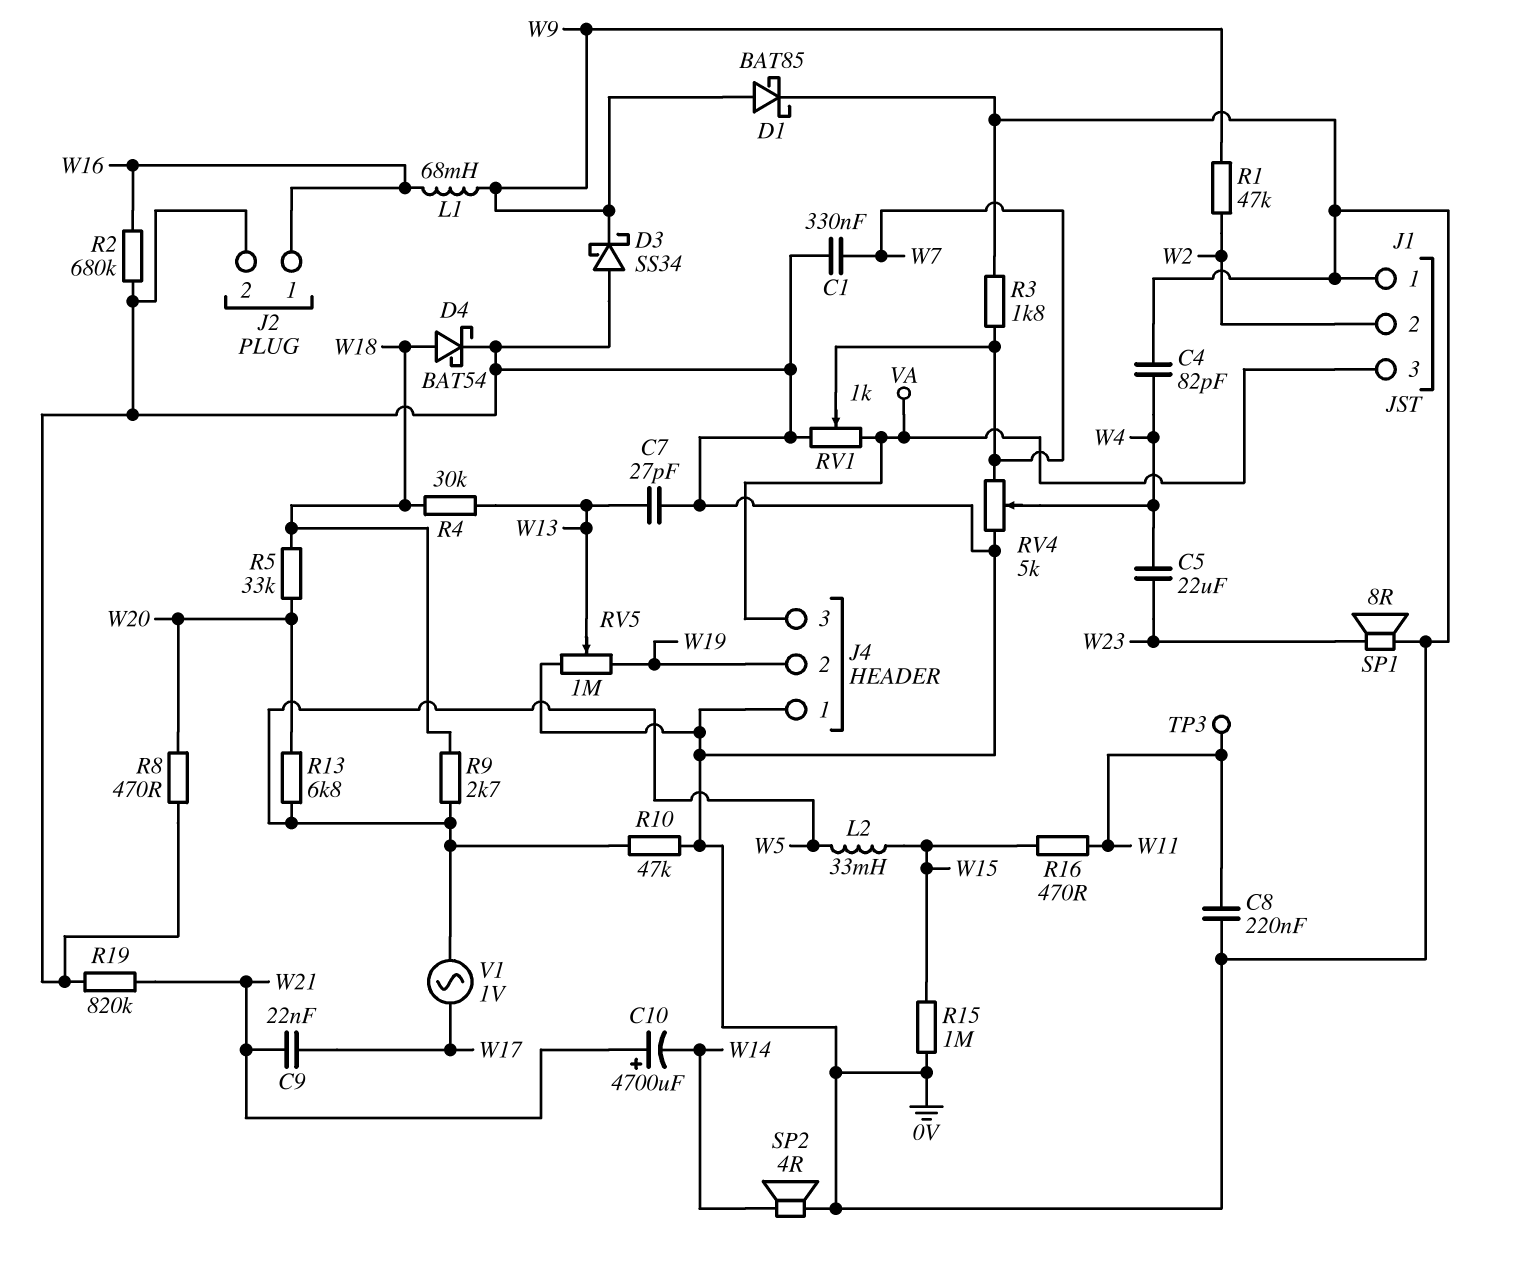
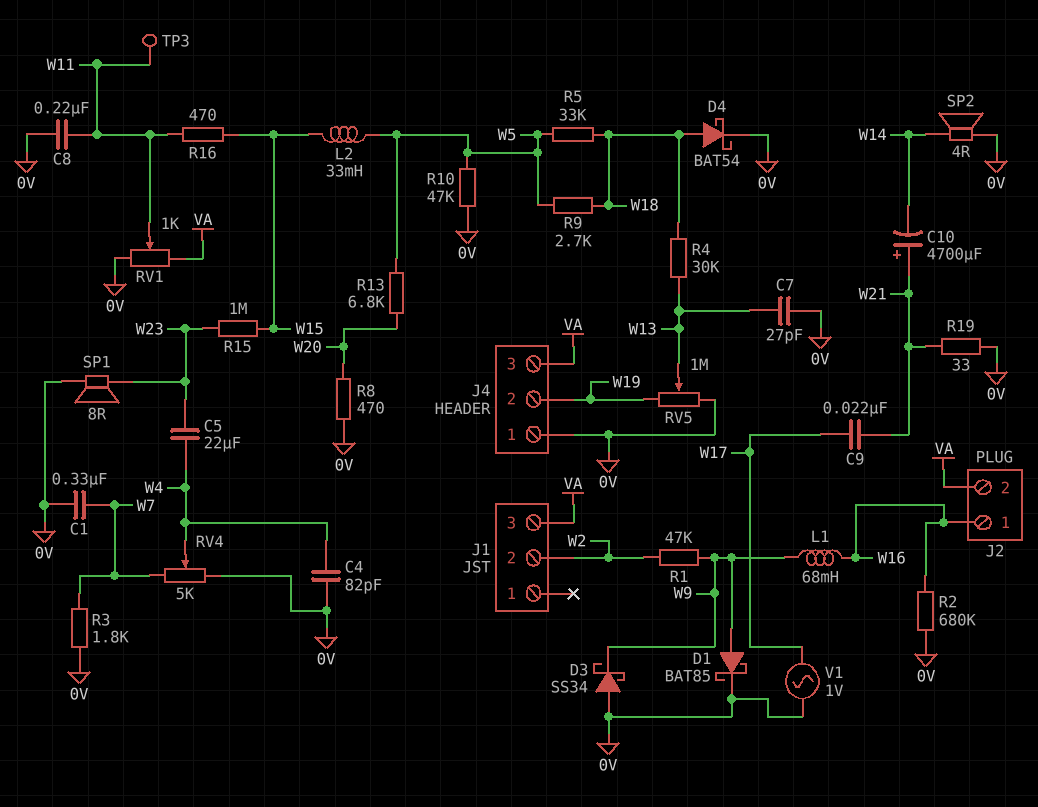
J1 pin 1: 0V -> none
J2 pin 2: 0V -> VA
R5: 33k (W18, W20) -> 33k (W5, W18)
R15: 1M (0V, W15) -> 1M (W15, W23)
R19: 820k (0V, W21) -> 33 (0V, W21)
RV1: 1k (0V, VA, wiper W7) -> 1k (0V, VA, wiper W11)
V1: AC 1V (W5, W17) -> AC 1V (0V, W17)

